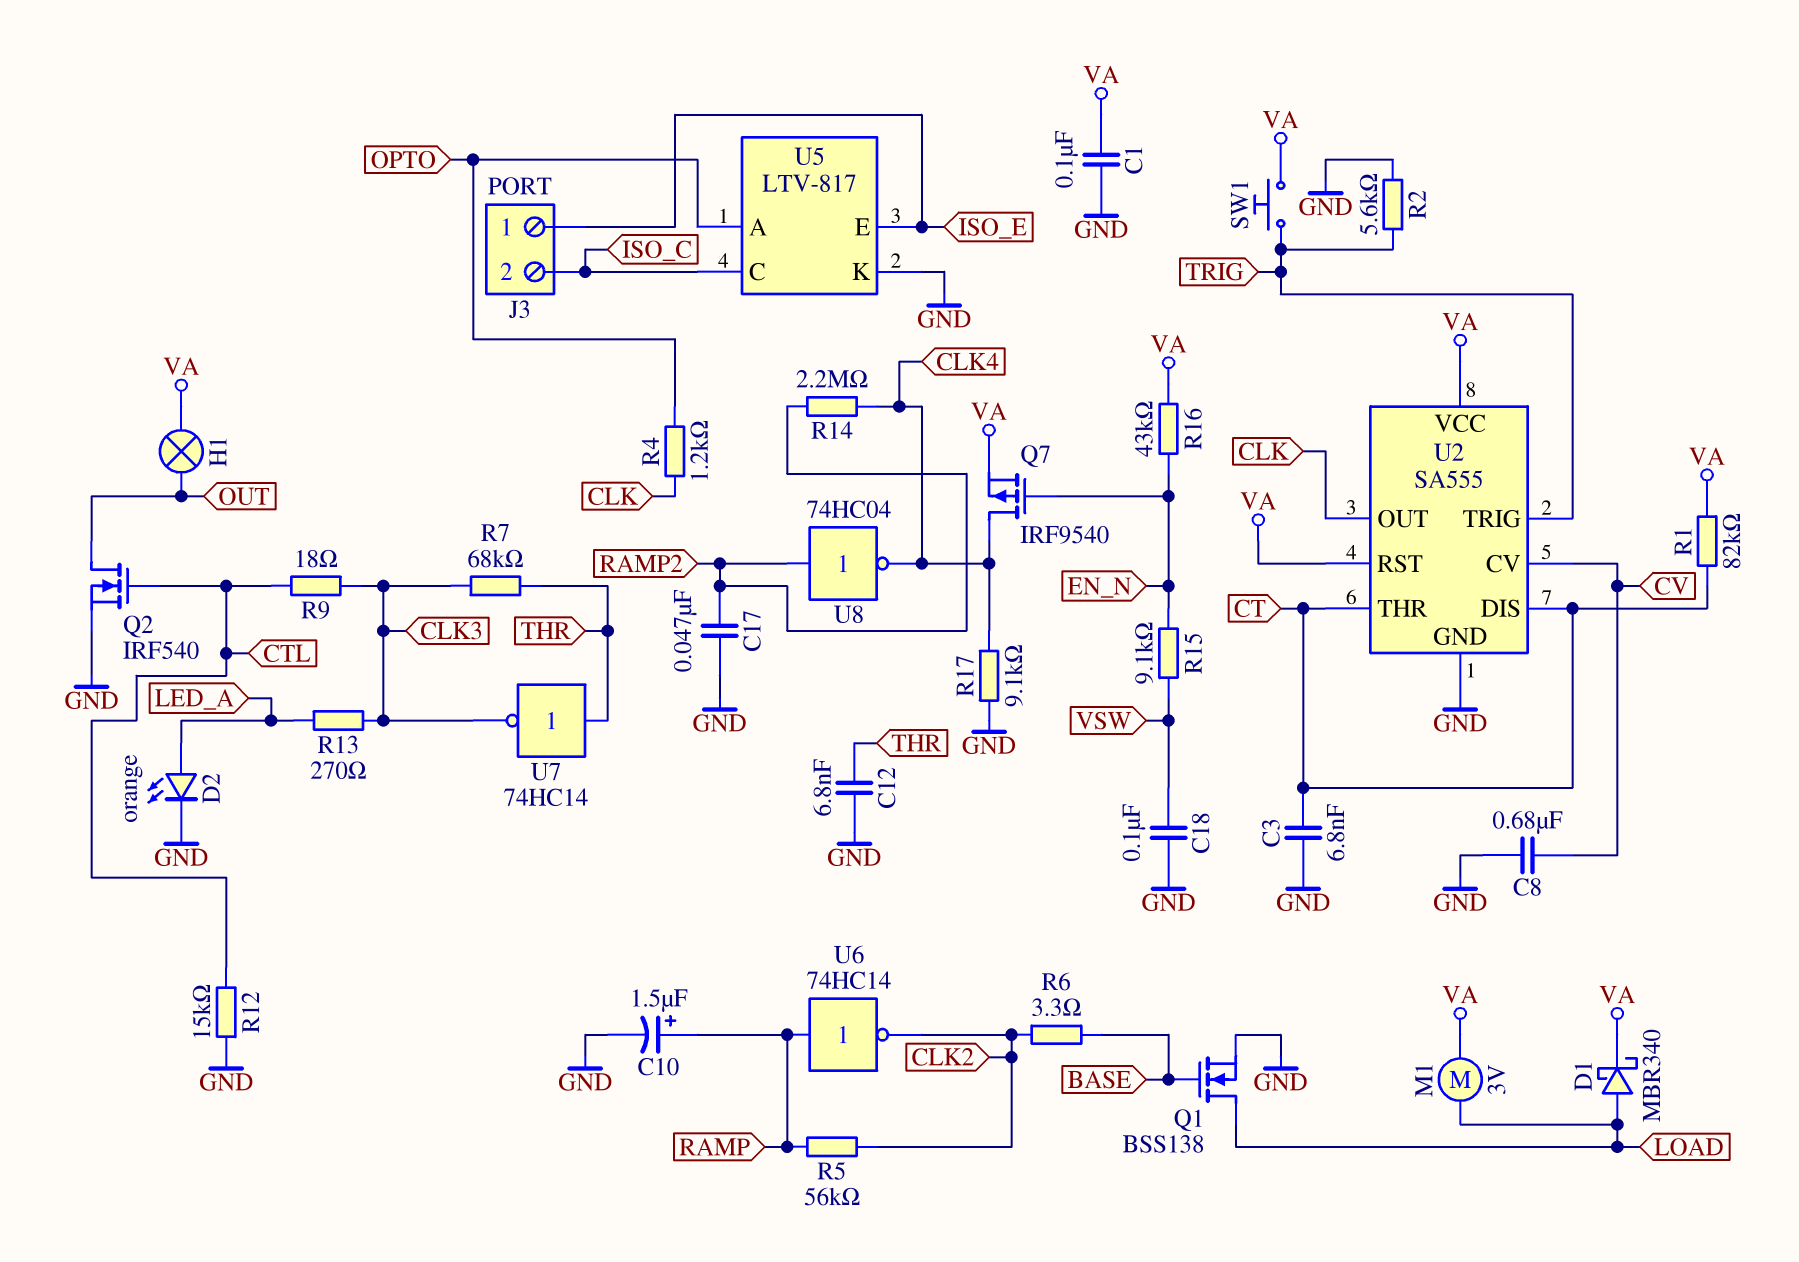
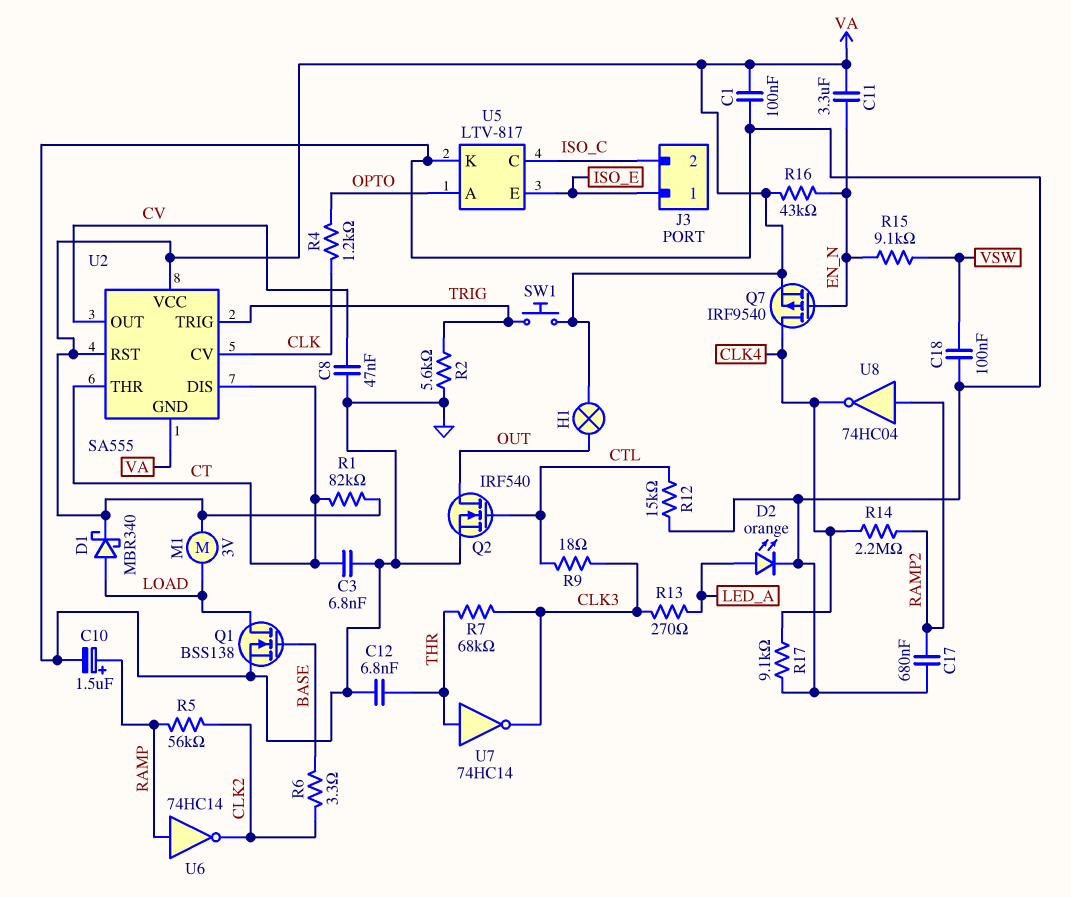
C8: 680nF (CV, GND) -> 47nF (CV, GND)
C11: none -> 3.3uF (EN_N, VA)
C17: 47nF (GND, RAMP2) -> 680nF (GND, RAMP2)
U2 pin CV: CV -> CLK
U2 pin GND: GND -> VA
U2 pin OUT: CLK -> CV

